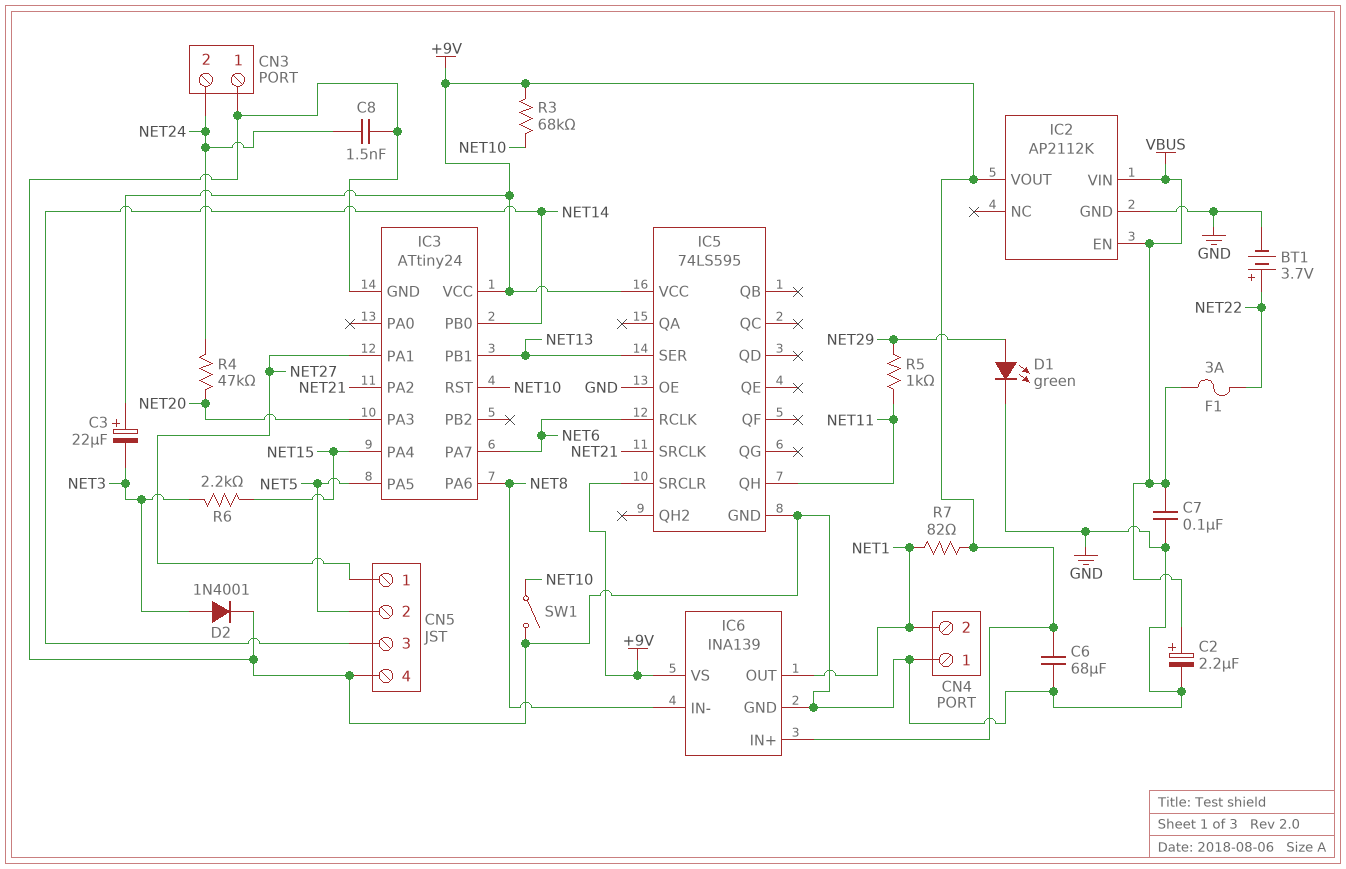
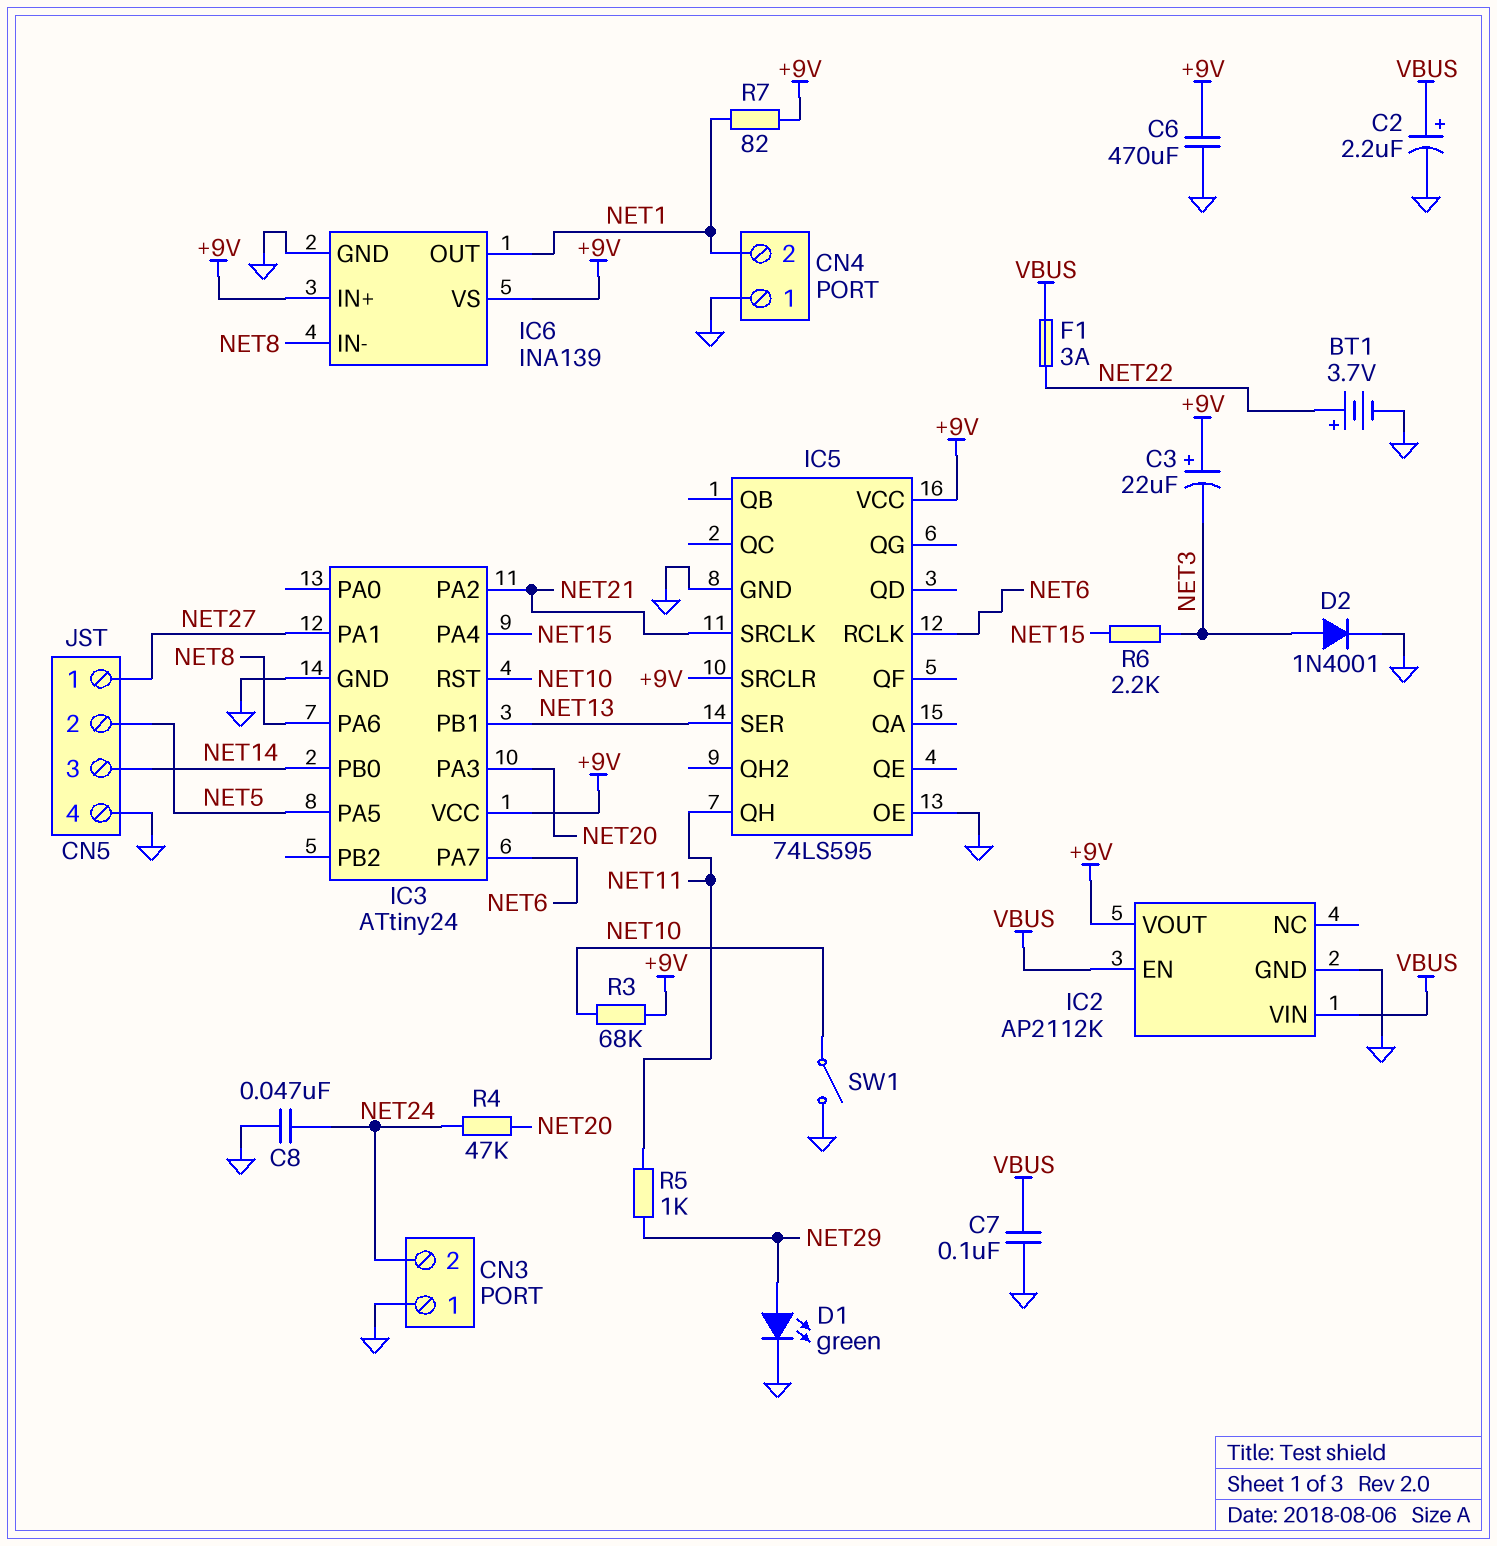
C6: 68uF (+9V, GND) -> 470uF (+9V, GND)
C8: 1.5nF (GND, NET24) -> 47nF (GND, NET24)

